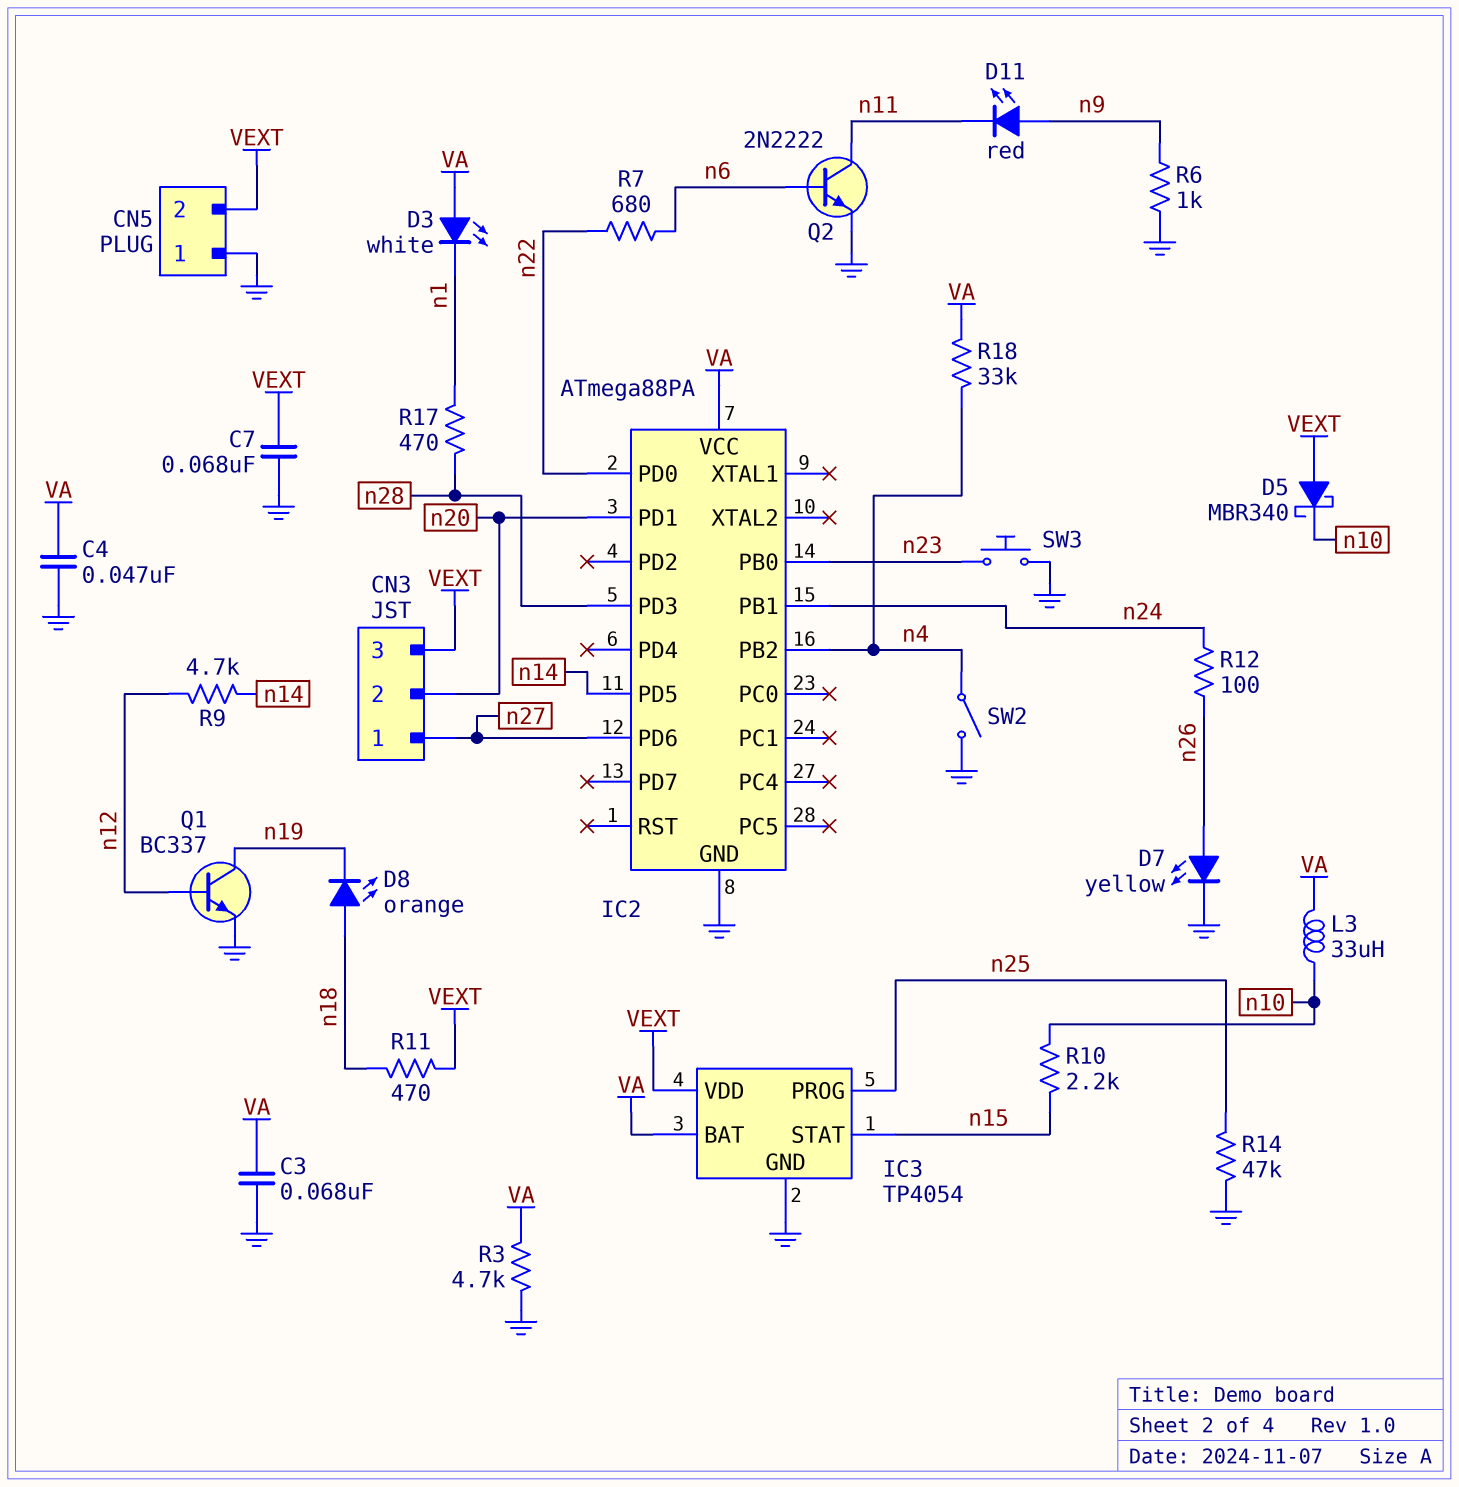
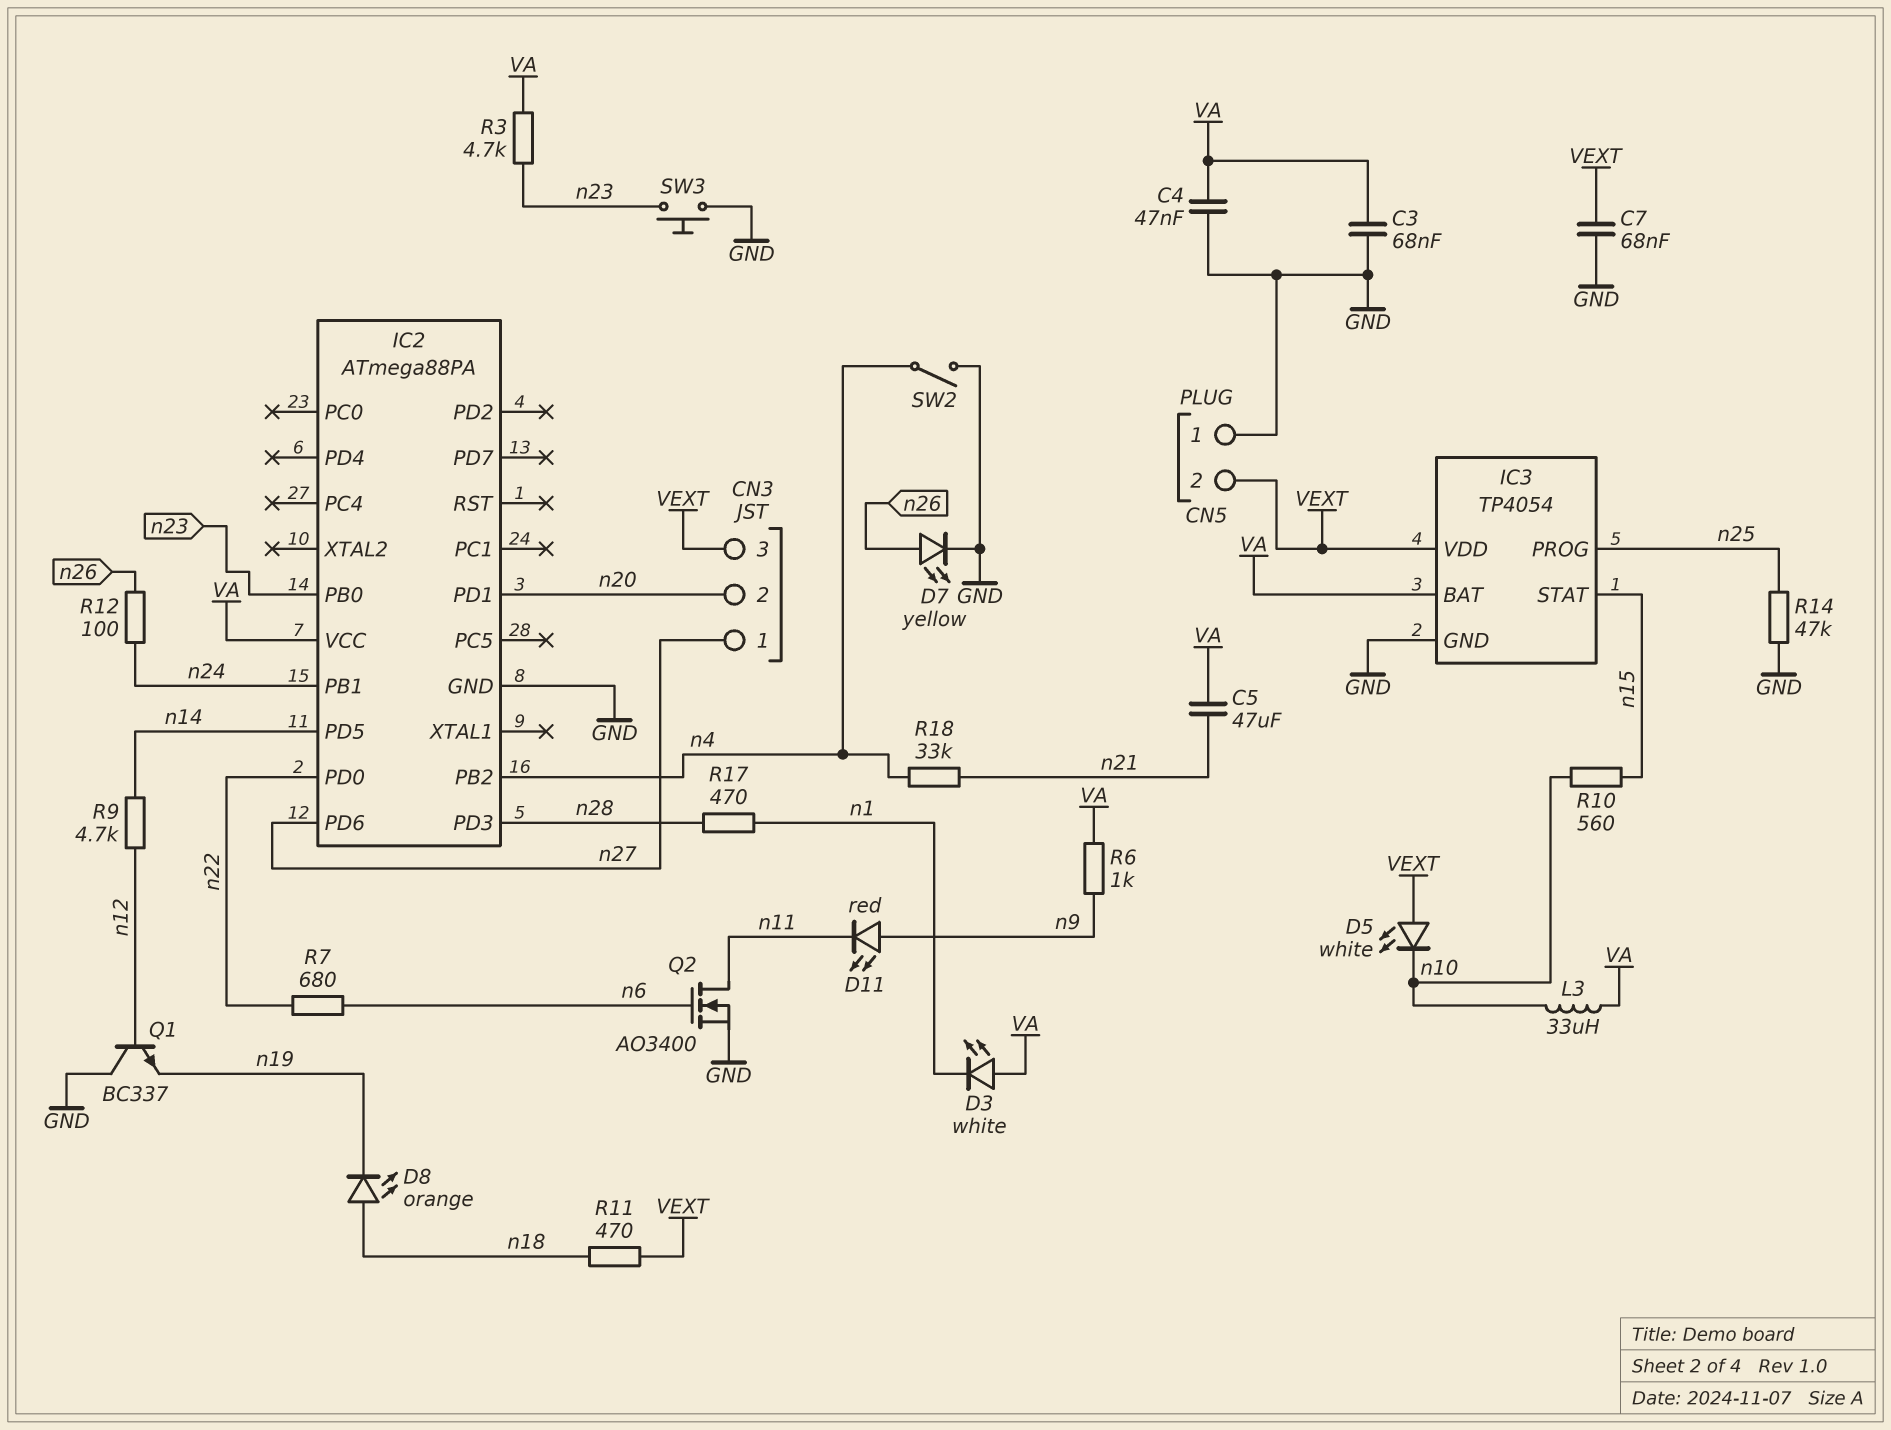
C5: none -> 47uF (VA, n21)
D5: schottky MBR340 (A VEXT, K n10) -> LED white (A VEXT, K n10)
Q1: NPN BC337 (B n12, C n19, E GND) -> NPN BC337 (B n12, C GND, E n19)
Q2: NPN 2N2222 (B n6, C n11, E GND) -> NMOS AO3400 (G n6, D n11, S GND)
R3: 4.7k (GND, VA) -> 4.7k (VA, n23)
R6: 1k (GND, n9) -> 1k (VA, n9)
R10: 2.2k (n10, n15) -> 560 (n10, n15)
R18: 33k (VA, n4) -> 33k (n4, n21)

